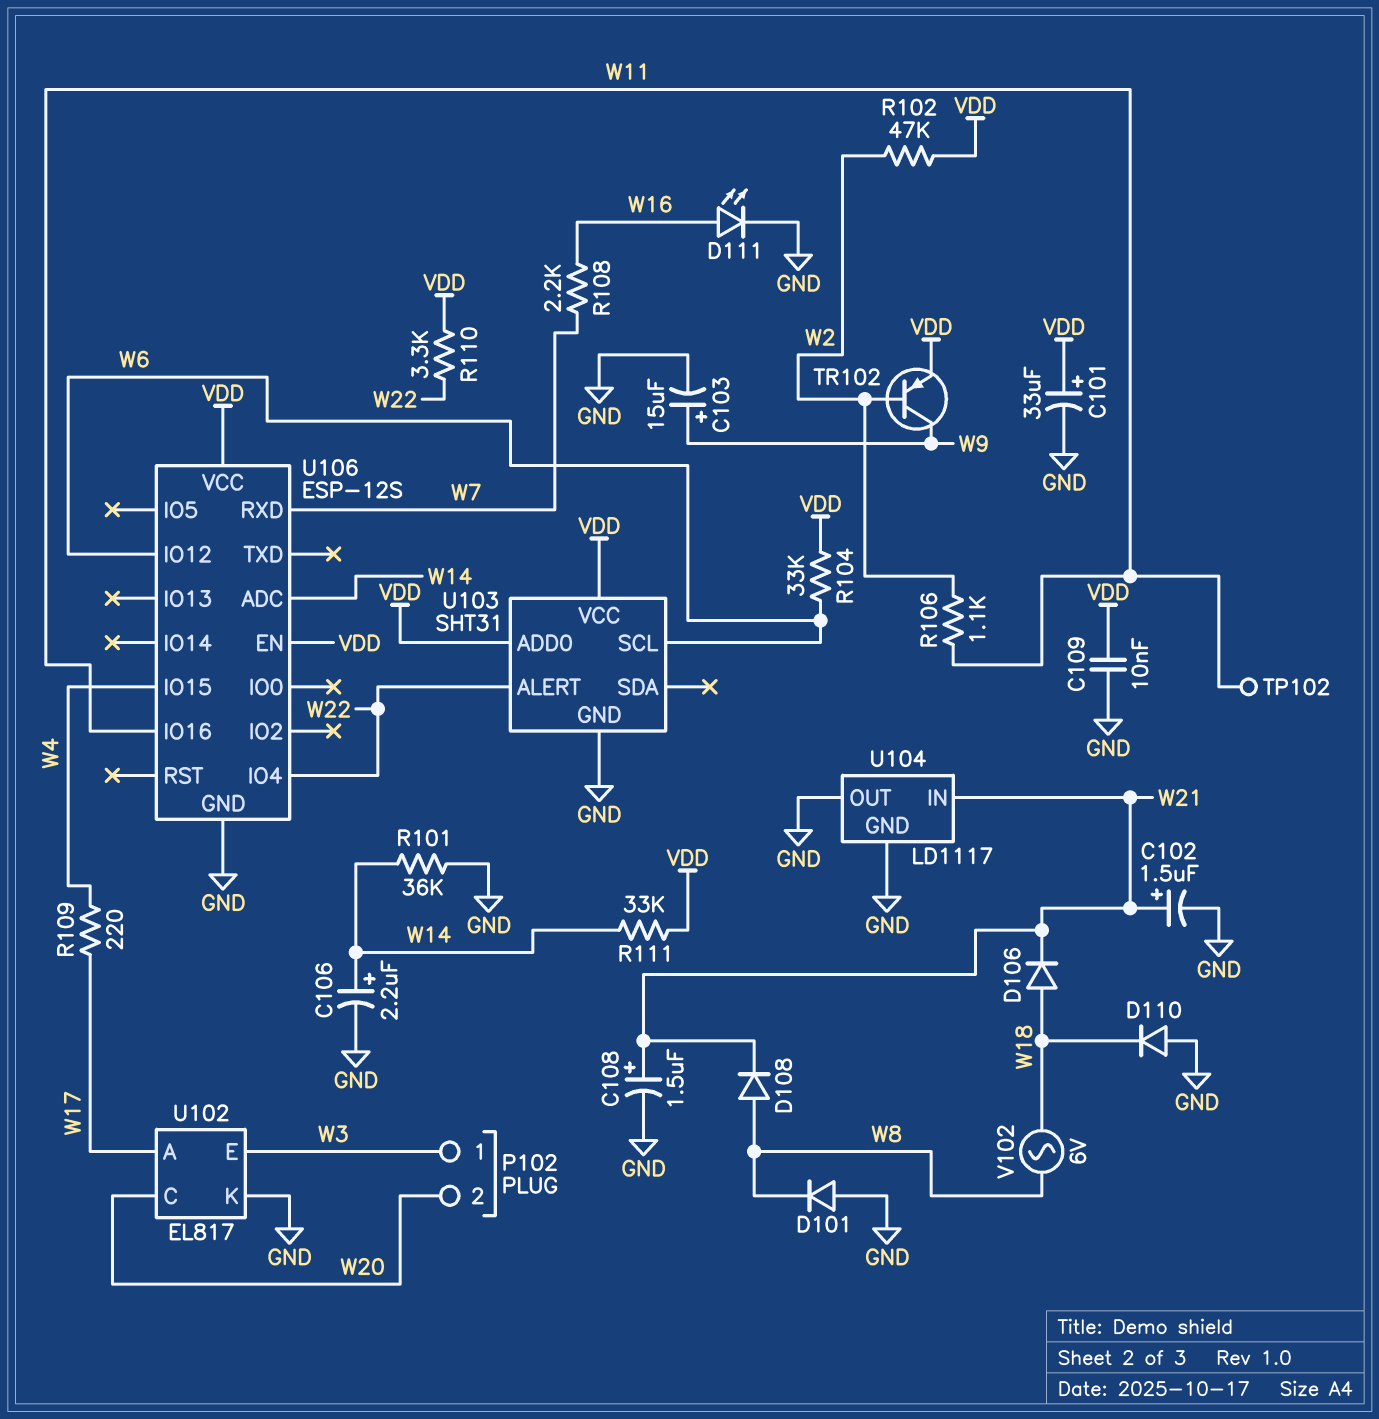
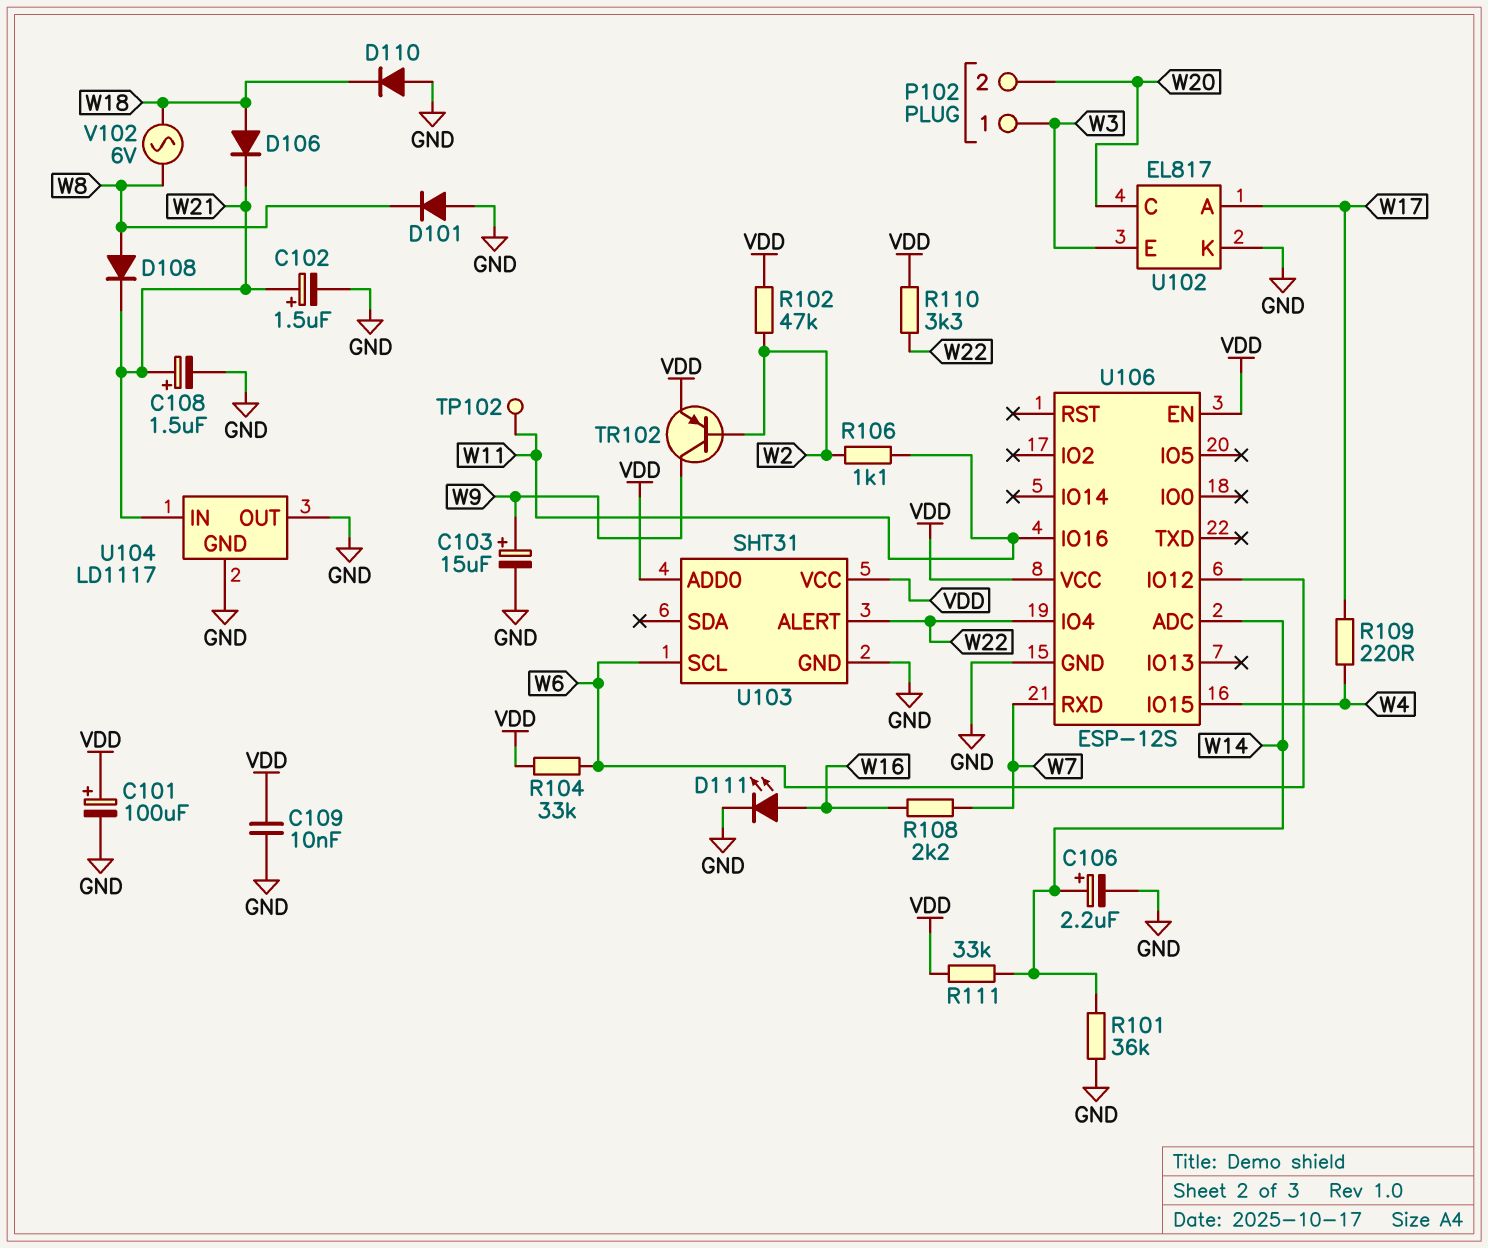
C101: 33uF (plus VDD, minus GND) -> 100uF (plus VDD, minus GND)

